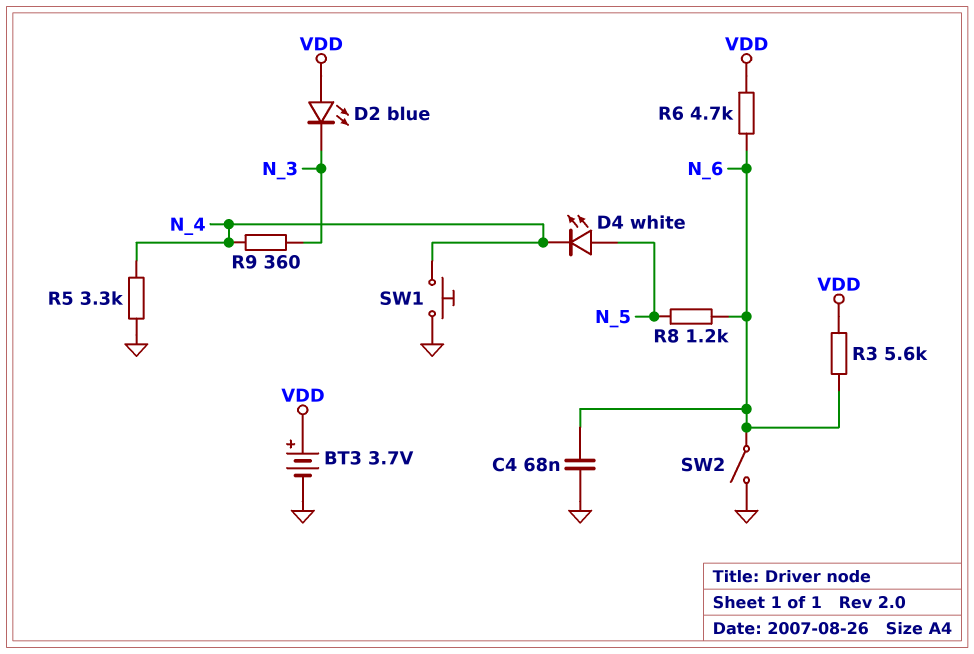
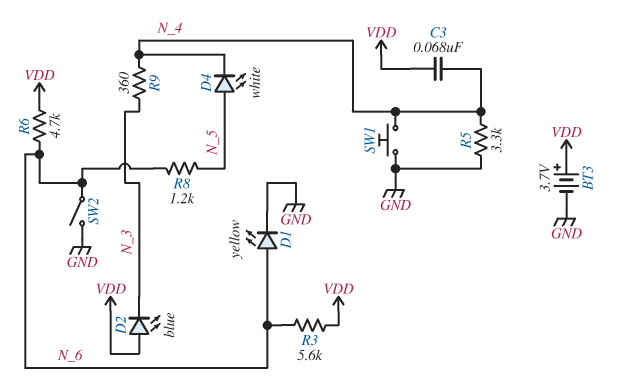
C3: none -> 68nF (N_4, VDD)
C4: 68nF (GND, N_6) -> none
D1: none -> LED yellow (A N_6, K GND)

